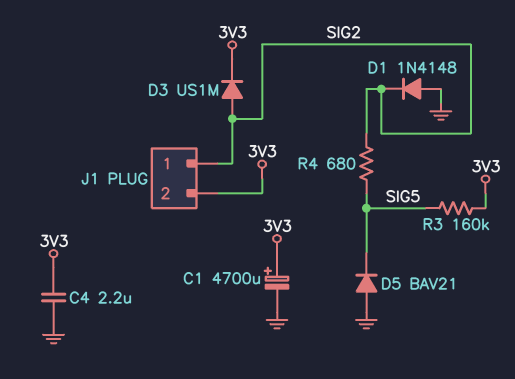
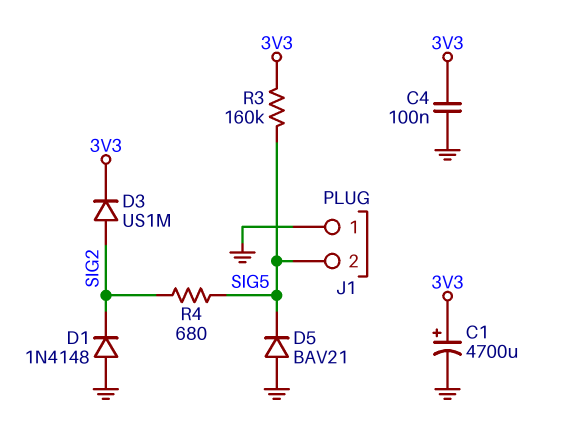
C4: 2.2uF (3V3, GND) -> 100nF (3V3, GND)
J1 pin 1: SIG2 -> GND
J1 pin 2: 3V3 -> SIG5

